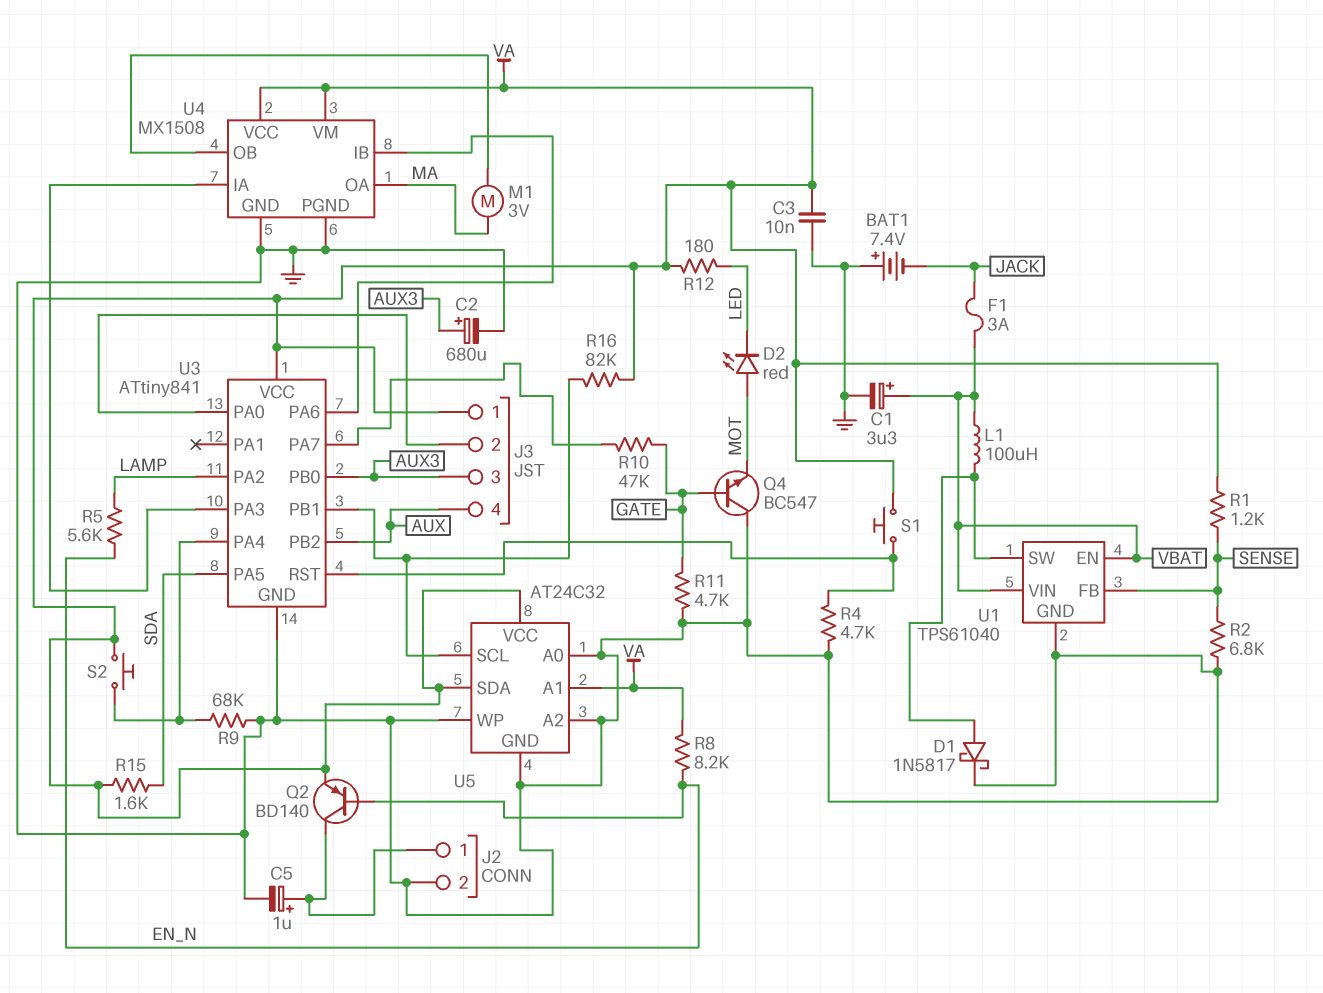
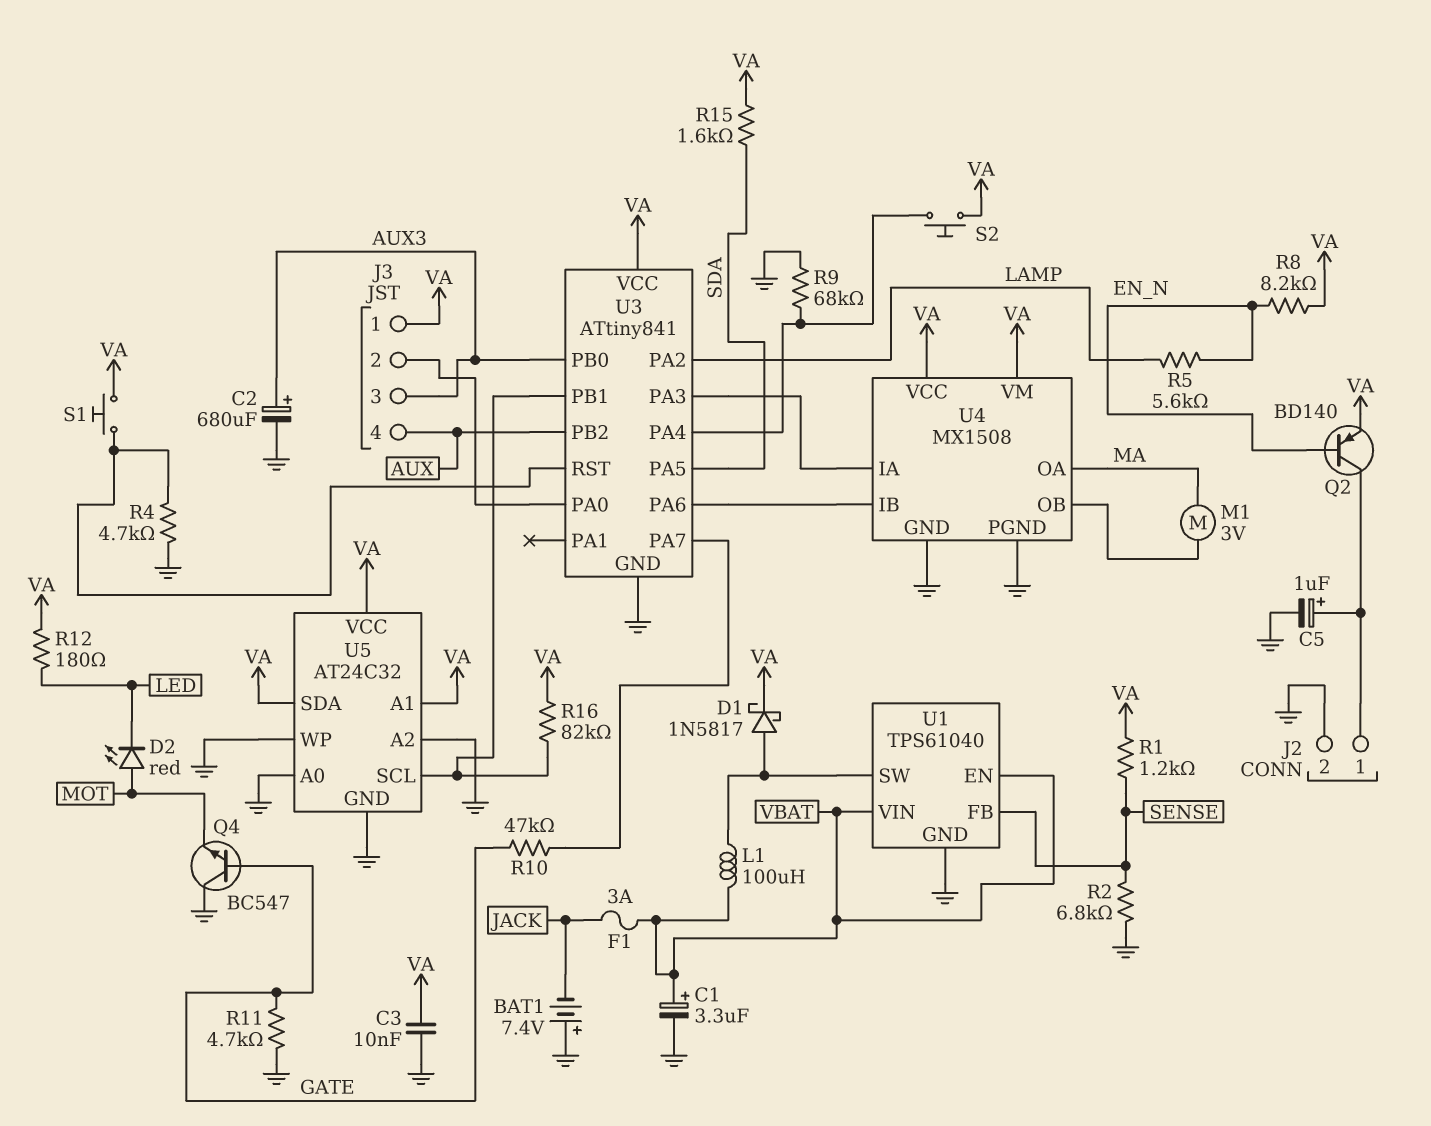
D1: schottky 1N5817 (A U1/SW, K GND) -> schottky 1N5817 (A U1/SW, K VA)

